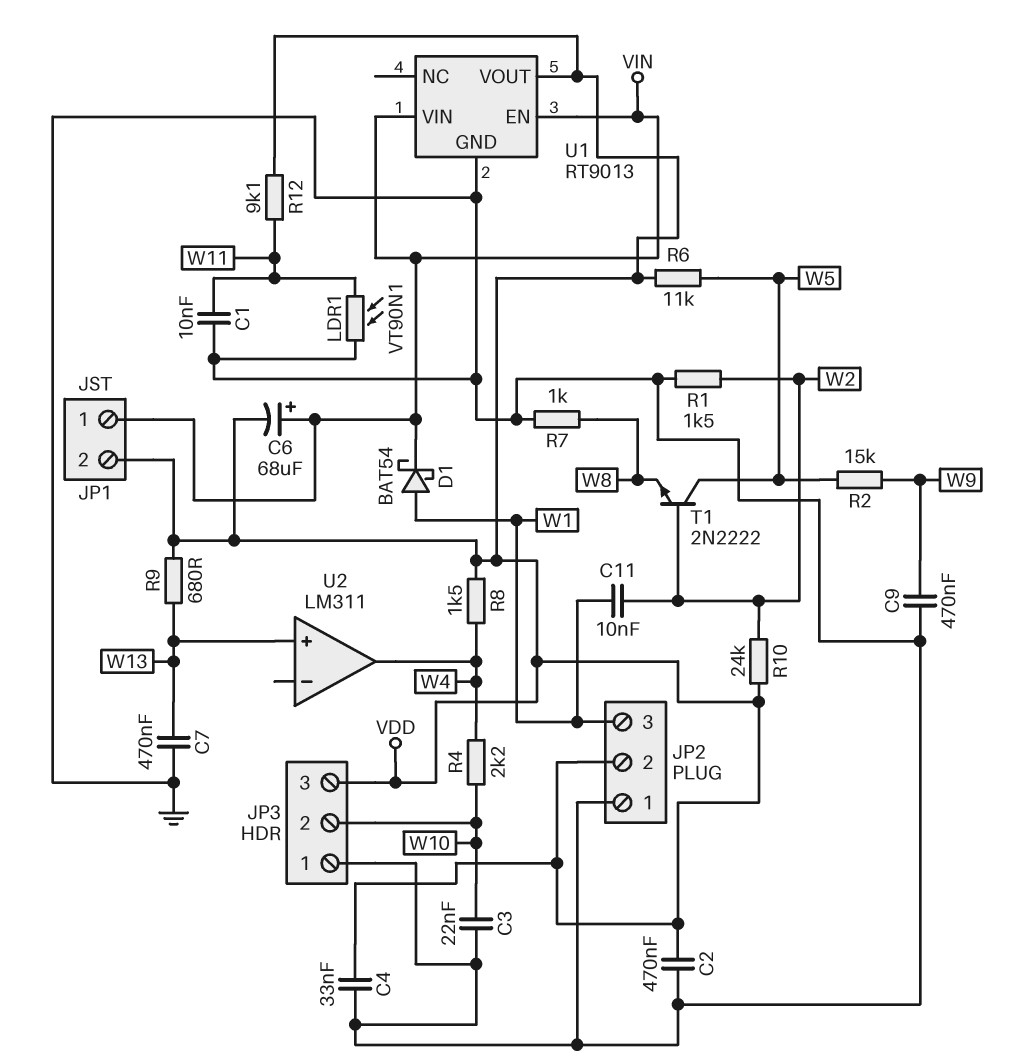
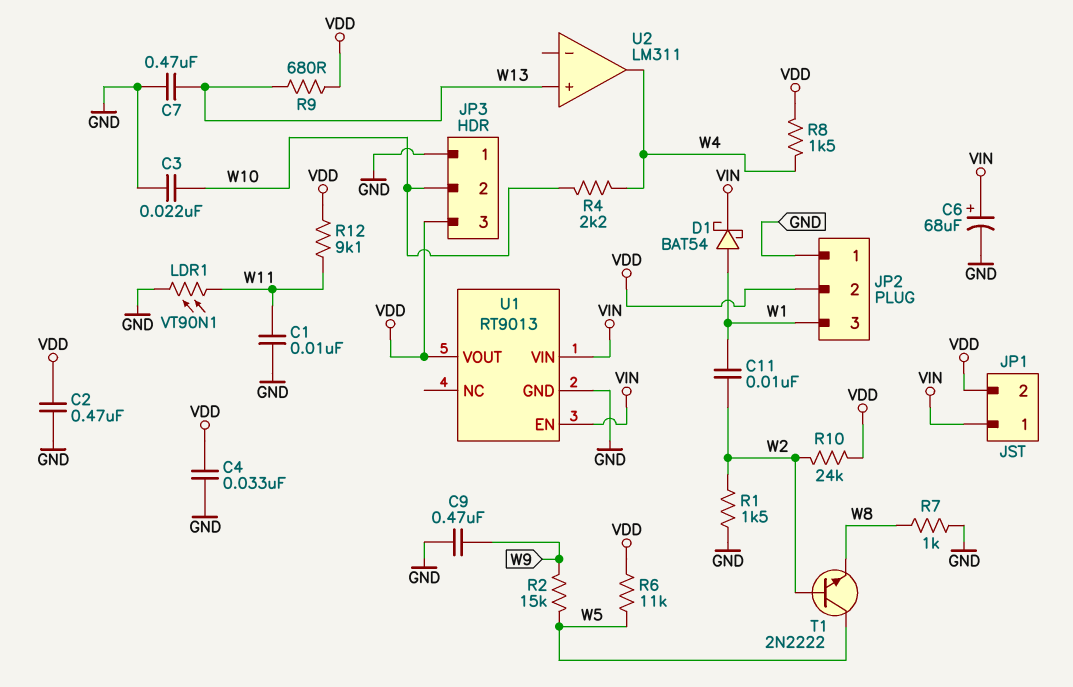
C6: 68uF (plus VIN, minus VDD) -> 68uF (plus VIN, minus GND)

